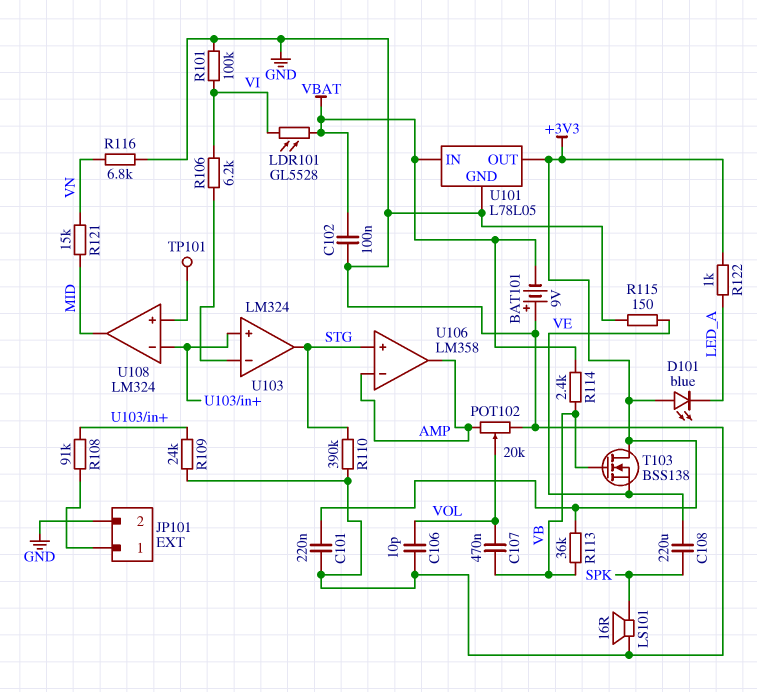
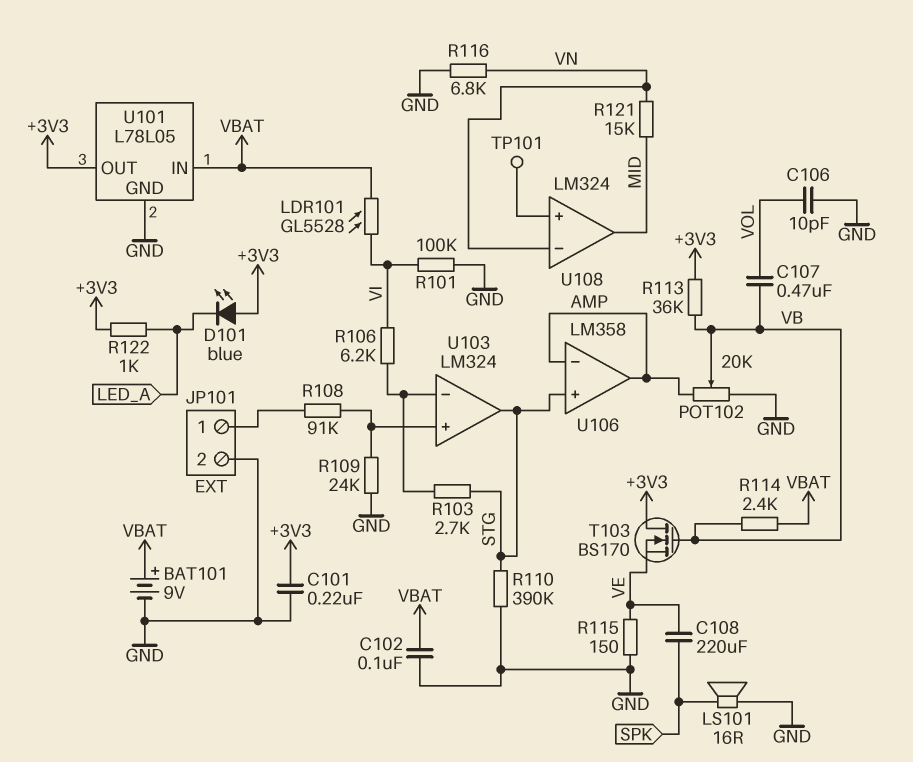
BAT101: 9V (plus GND, minus VBAT) -> 9V (plus VBAT, minus GND)
POT102: 20k (AMP, GND, wiper VOL) -> 20k (AMP, GND, wiper VB)
R103: none -> 2.7k (STG, U103/in-)
T103: NMOS BSS138 (G VB, D +3V3, S VE) -> NMOS BS170 (G VB, D +3V3, S VE)
U108 pin in-: U103/in+ -> VN

